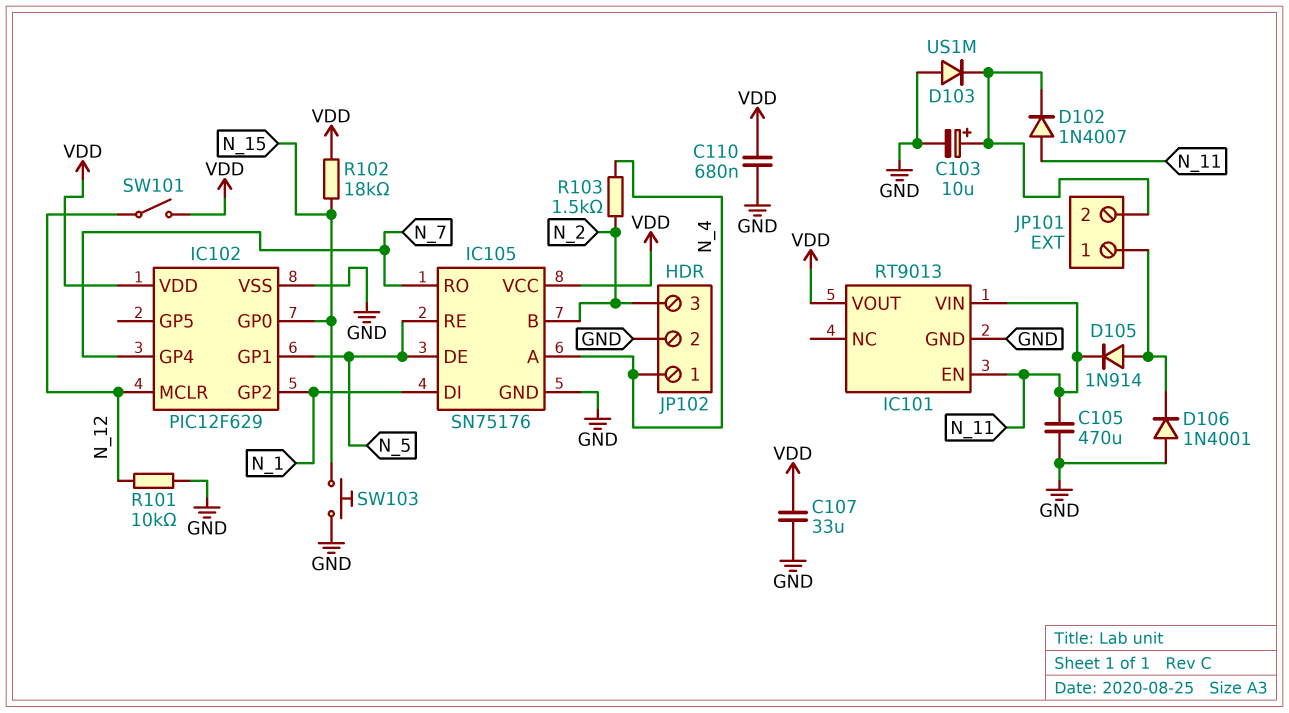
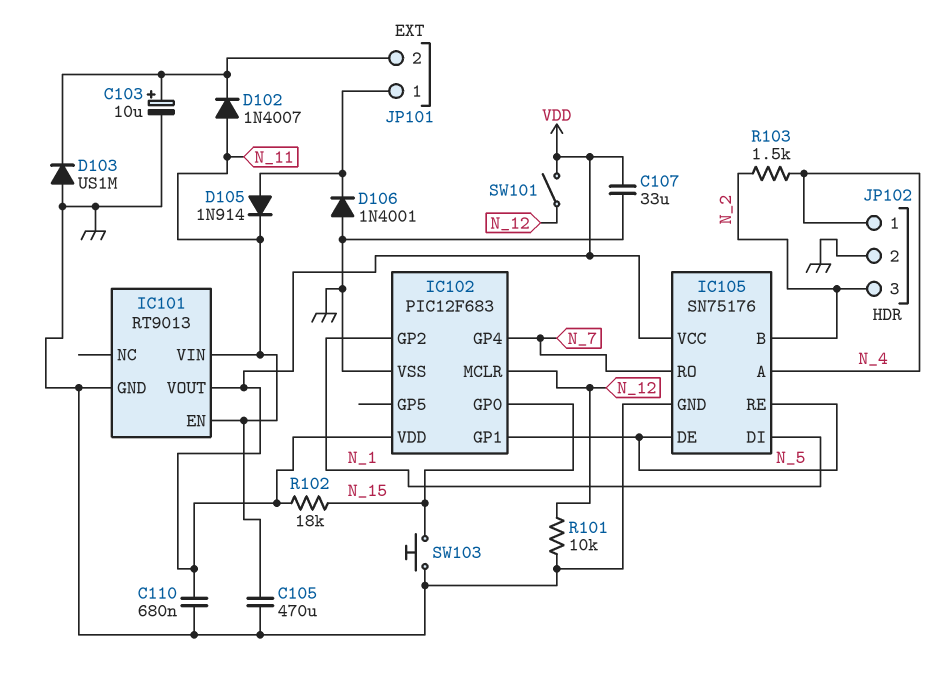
IC102: PIC12F629 -> PIC12F683

